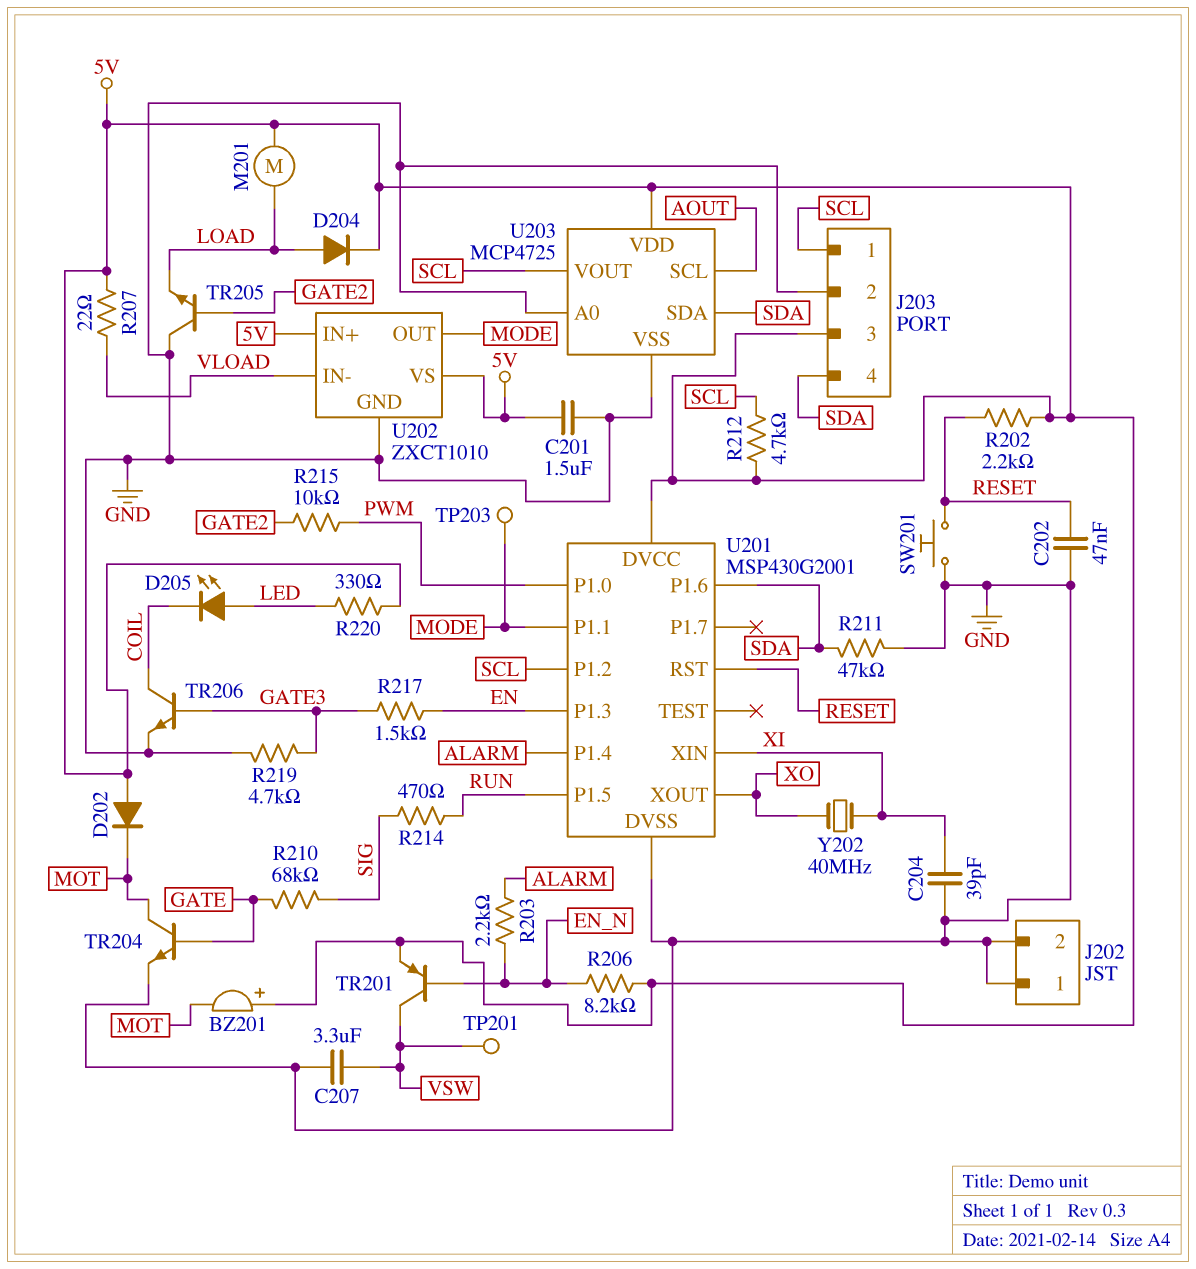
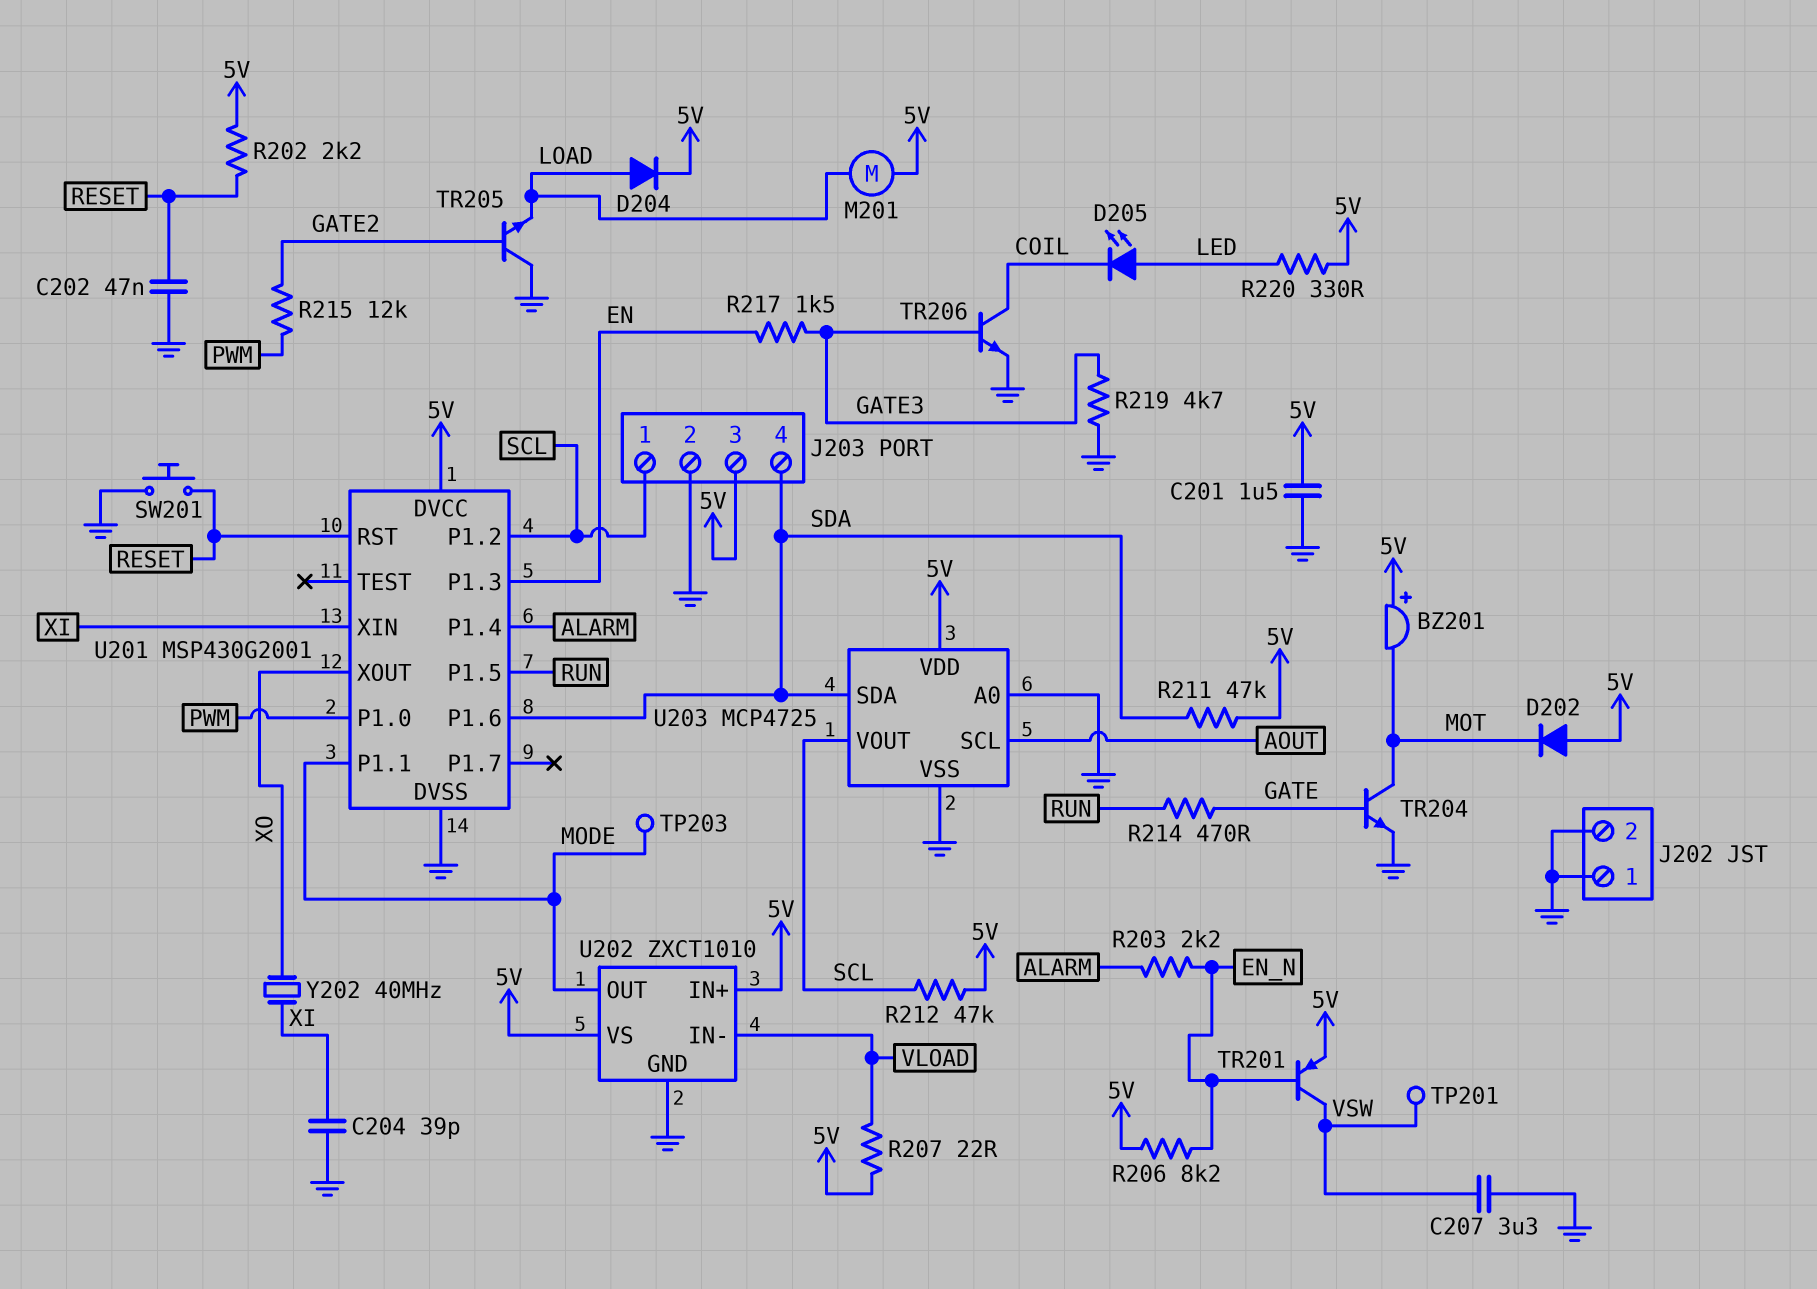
R210: 68k (GATE, SIG) -> none
R211: 47k (GND, SDA) -> 47k (5V, SDA)
R212: 4.7k (5V, SCL) -> 47k (5V, SCL)
R214: 470 (RUN, SIG) -> 470 (GATE, RUN)
R215: 10k (GATE2, PWM) -> 12k (GATE2, PWM)

